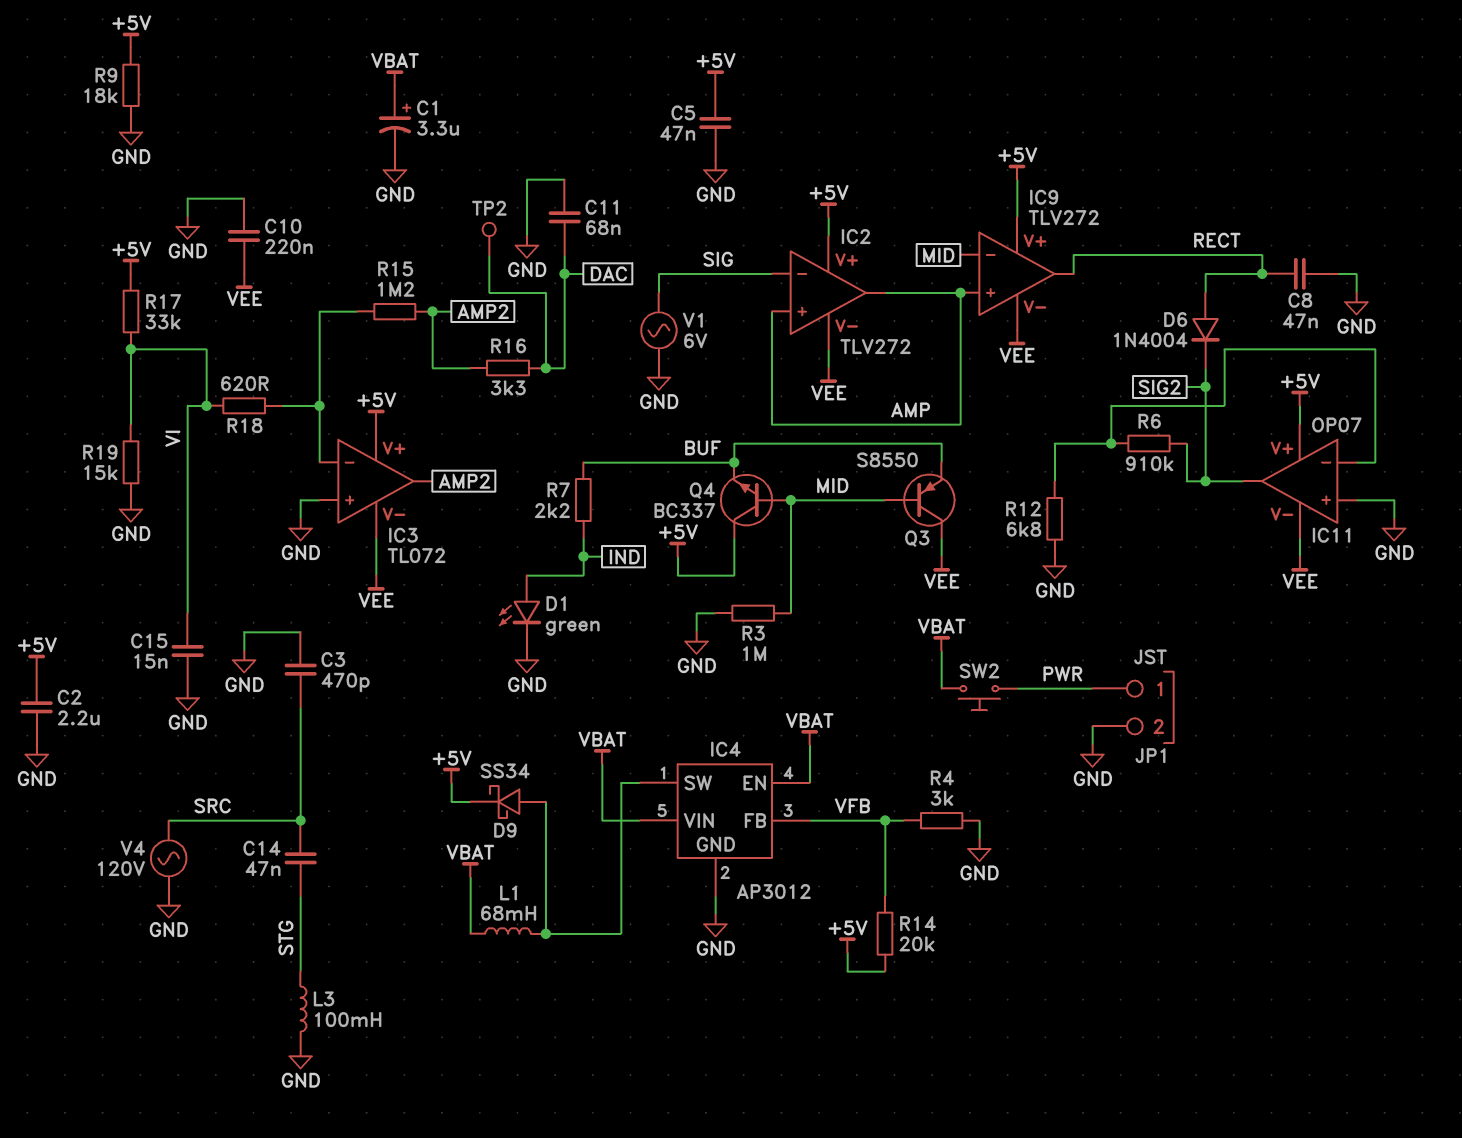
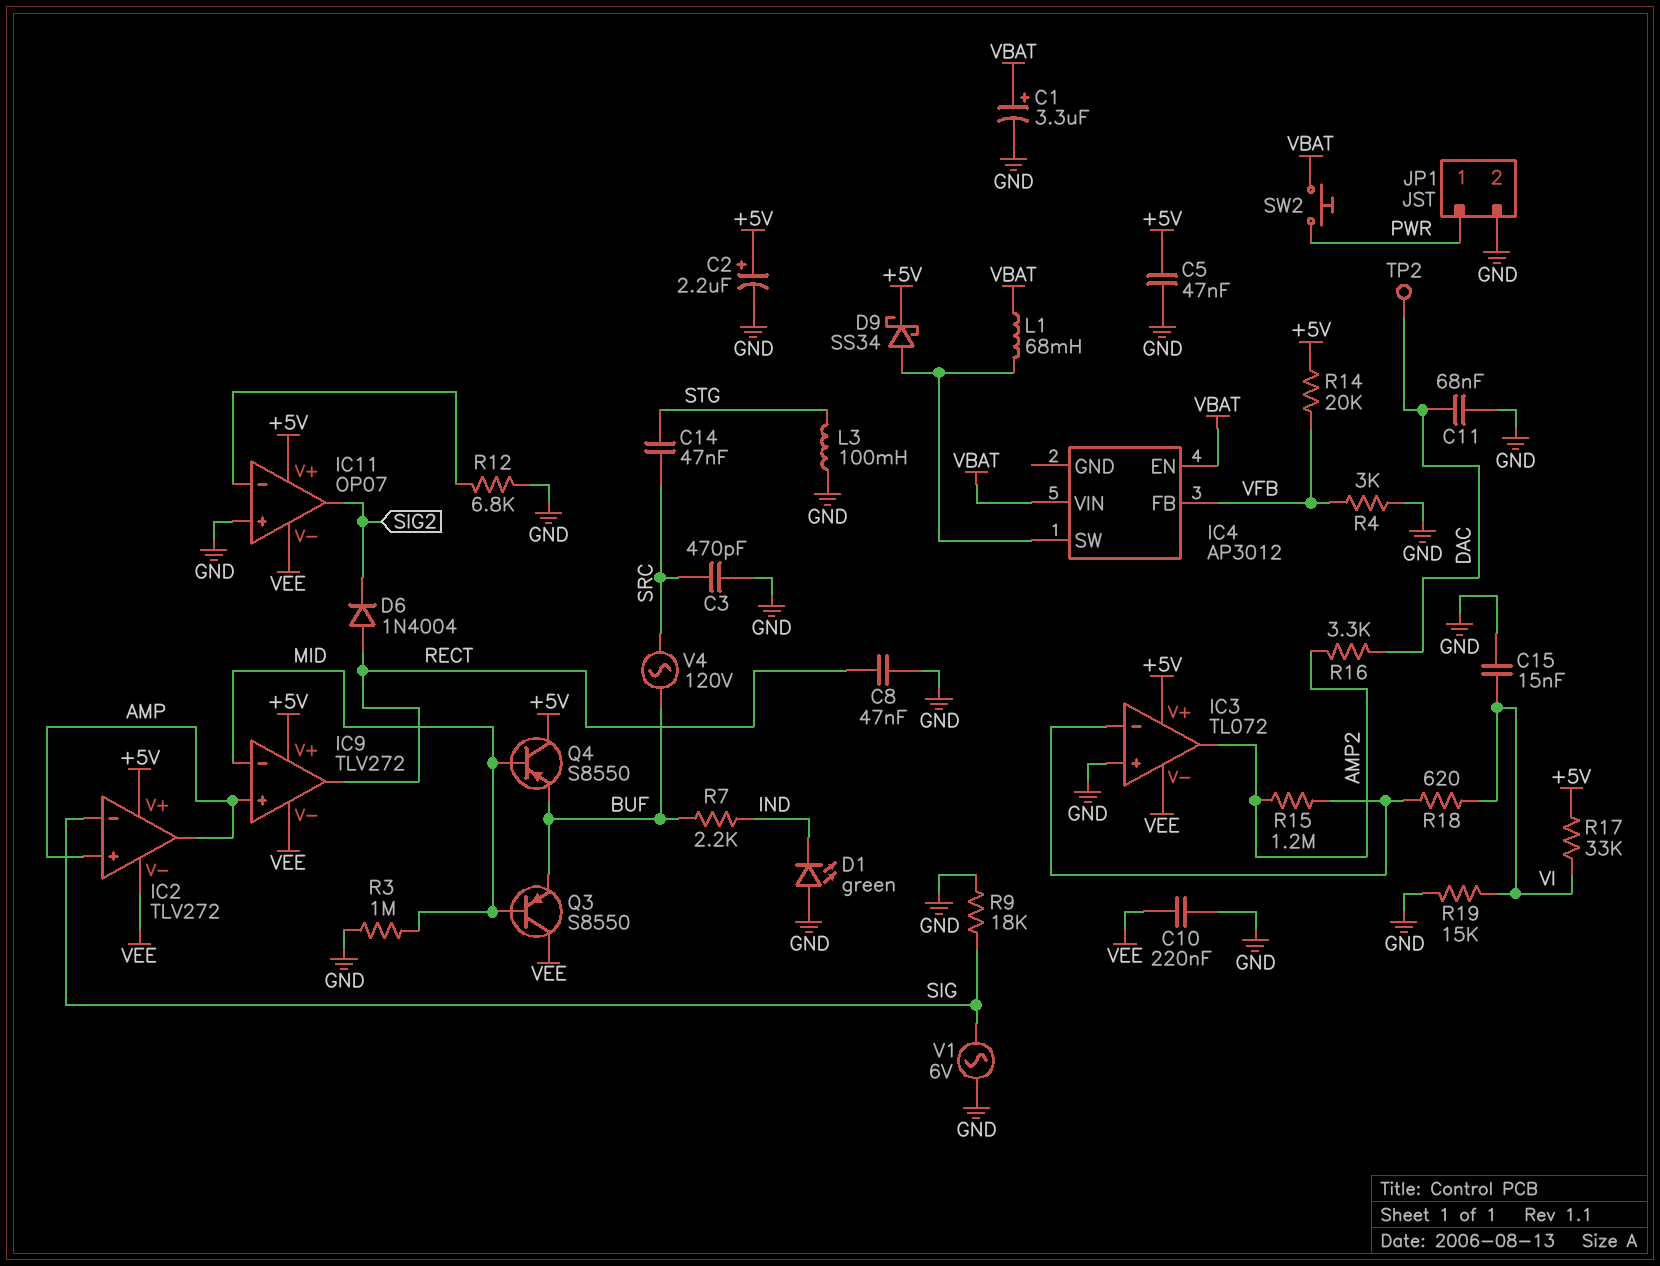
C2: 2.2uF (+5V, GND) -> 2.2uF (plus +5V, minus GND)
D1: LED green (A IND, K GND) -> LED green (A GND, K IND)
IC4 pin GND: GND -> none
Q4: NPN BC337 (B MID, C +5V, E BUF) -> PNP S8550 (B MID, C +5V, E BUF)
R6: 910k (IC11/in-, SIG2) -> none
R9: 18k (+5V, GND) -> 18k (GND, SIG)
V4: AC 120V (GND, SRC) -> AC 120V (BUF, SRC)

